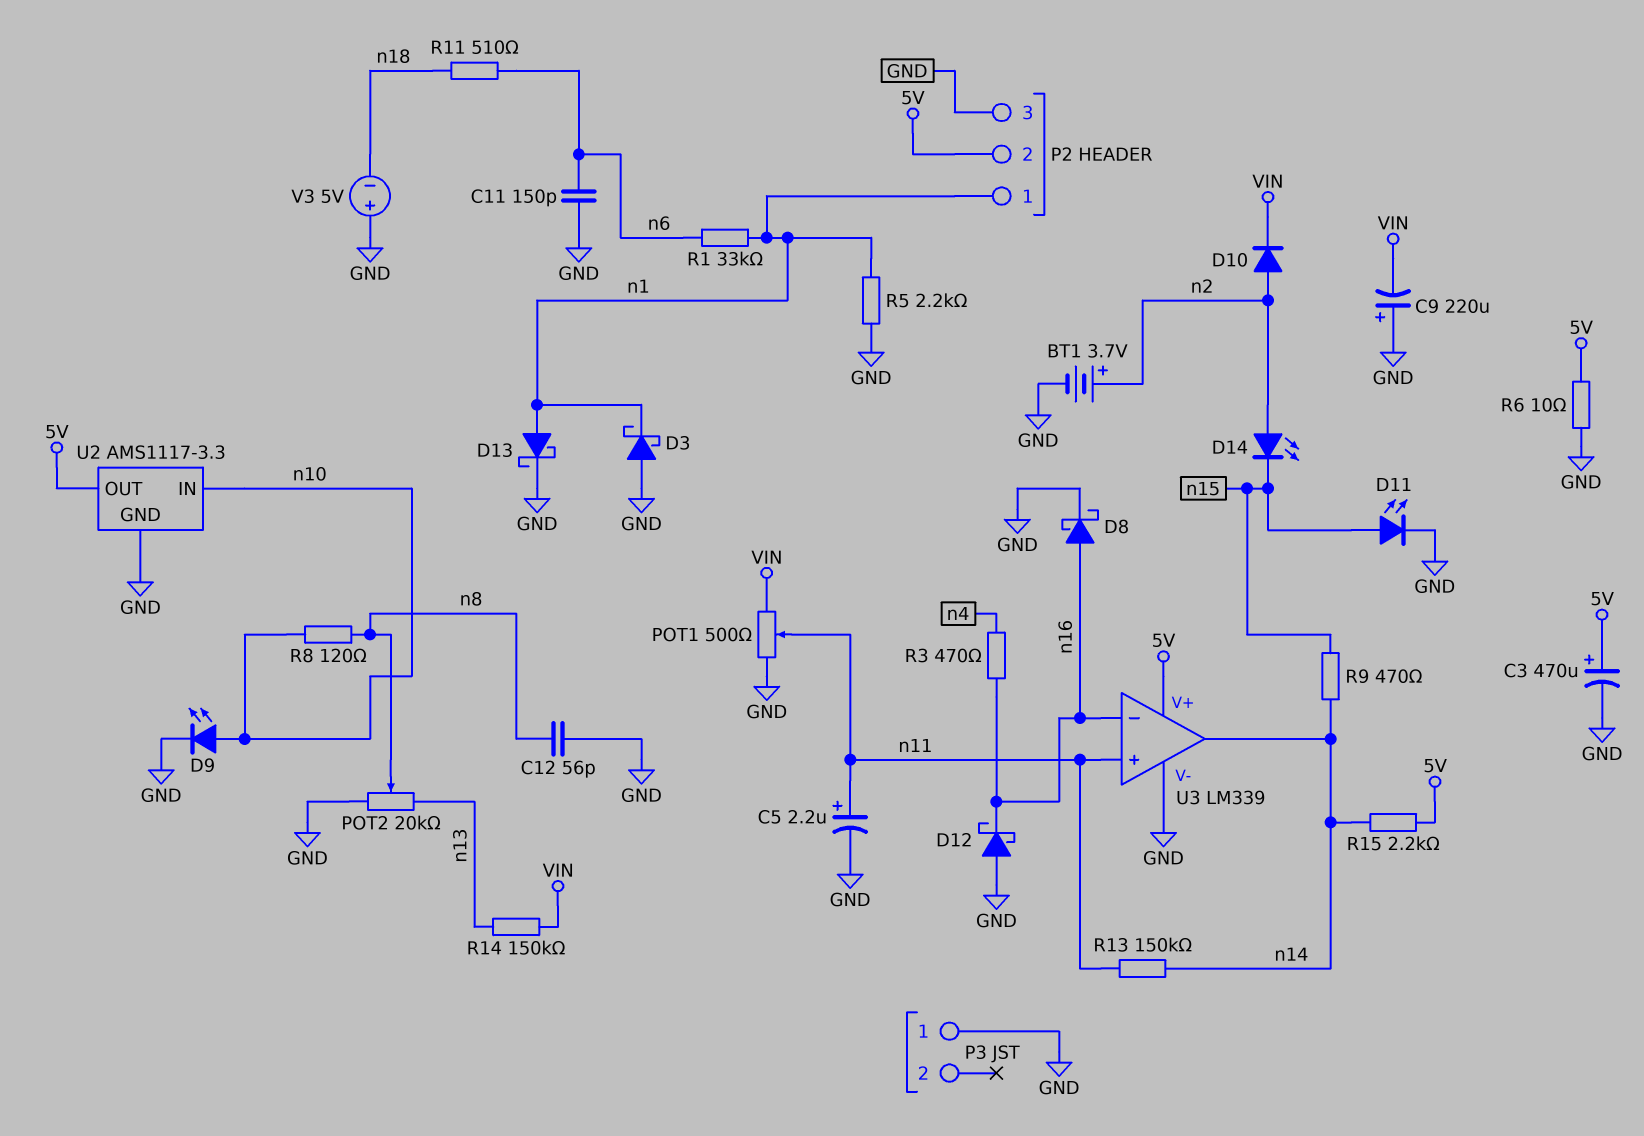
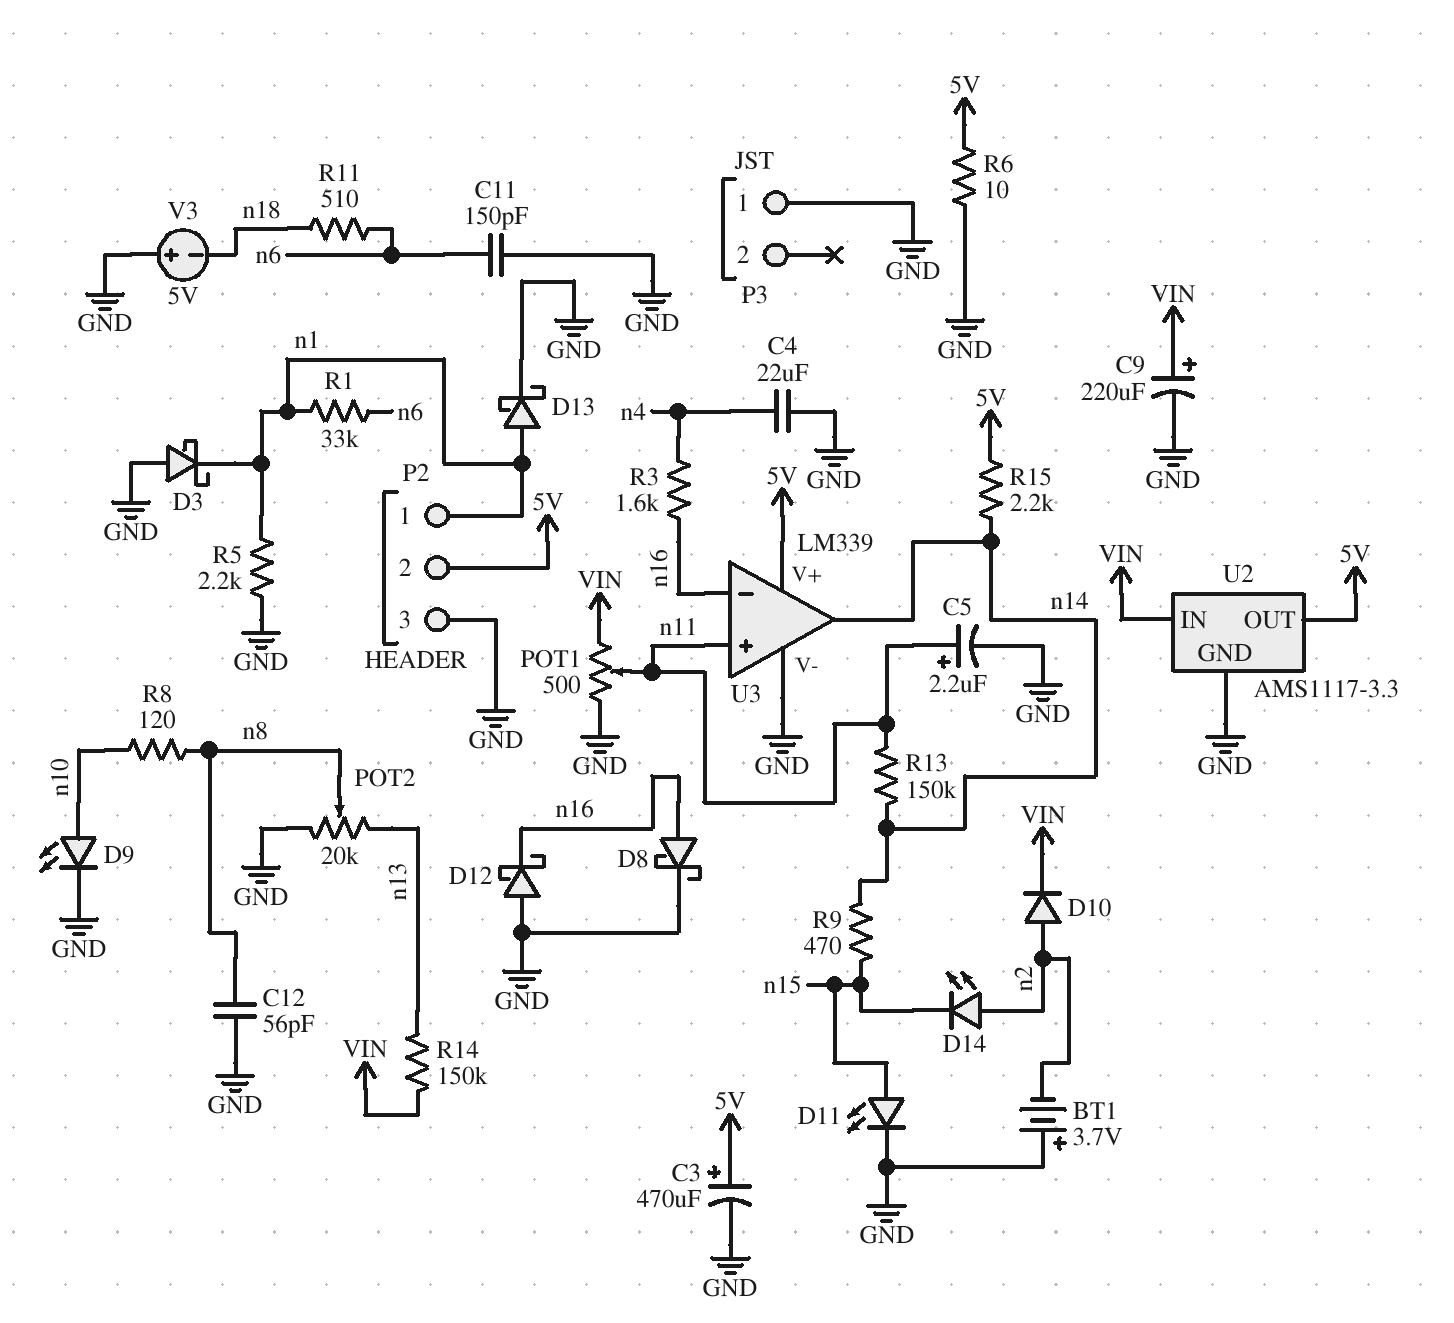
BT1: 3.7V (plus n2, minus GND) -> 3.7V (plus GND, minus n2)
C4: none -> 22uF (GND, n4)
C9: 220uF (plus GND, minus VIN) -> 220uF (plus VIN, minus GND)
R3: 470 (n4, n16) -> 1.6k (n4, n16)
U2 pin IN: n10 -> VIN

